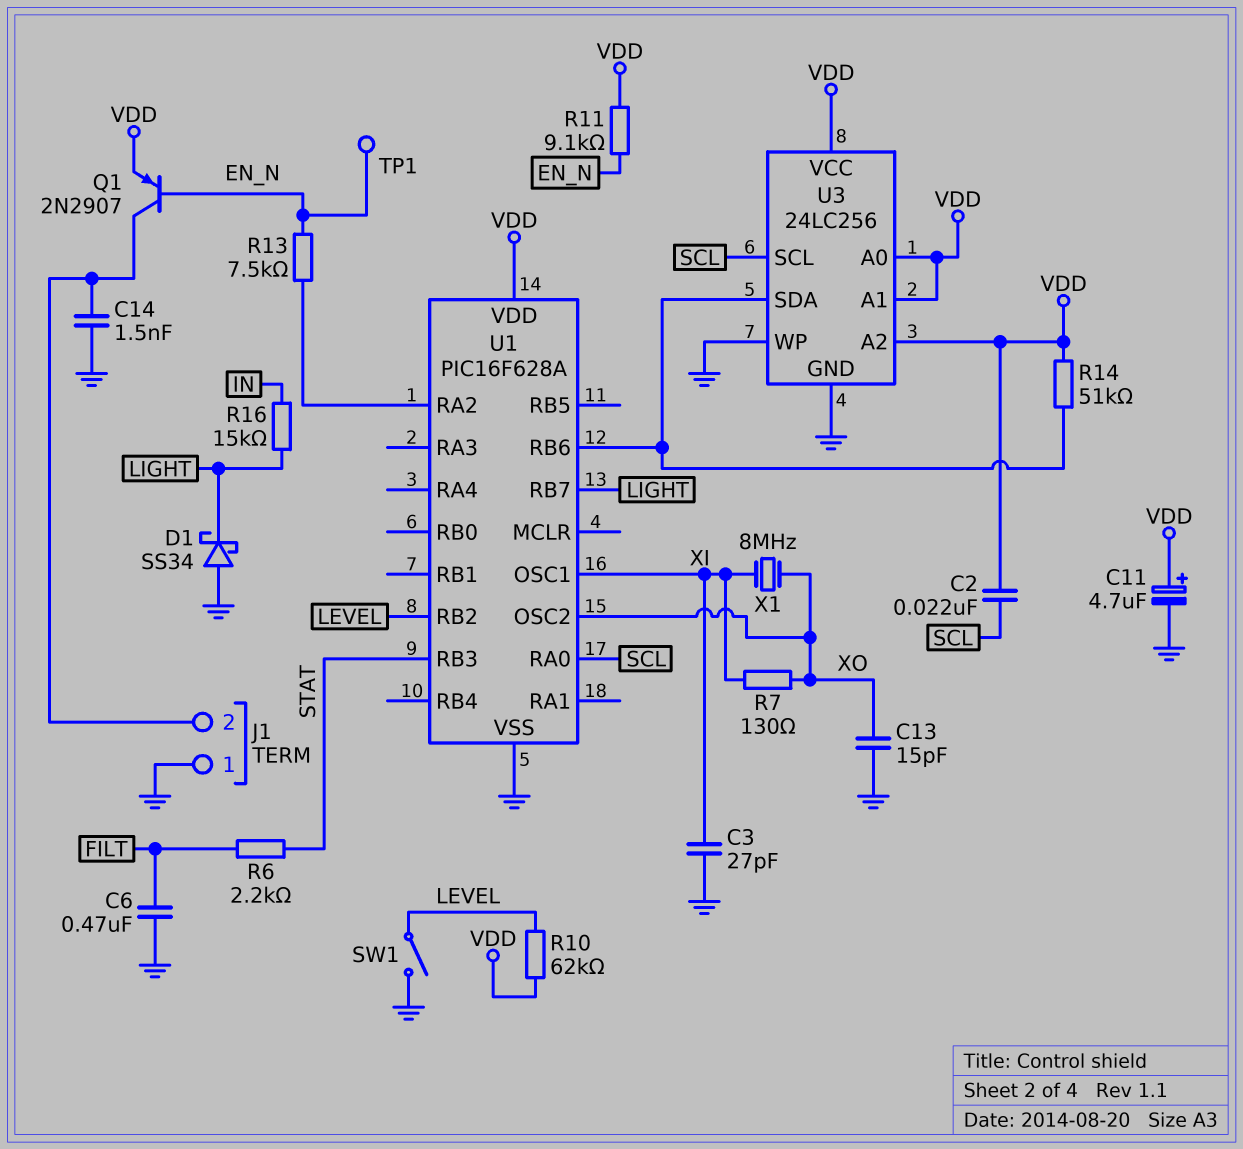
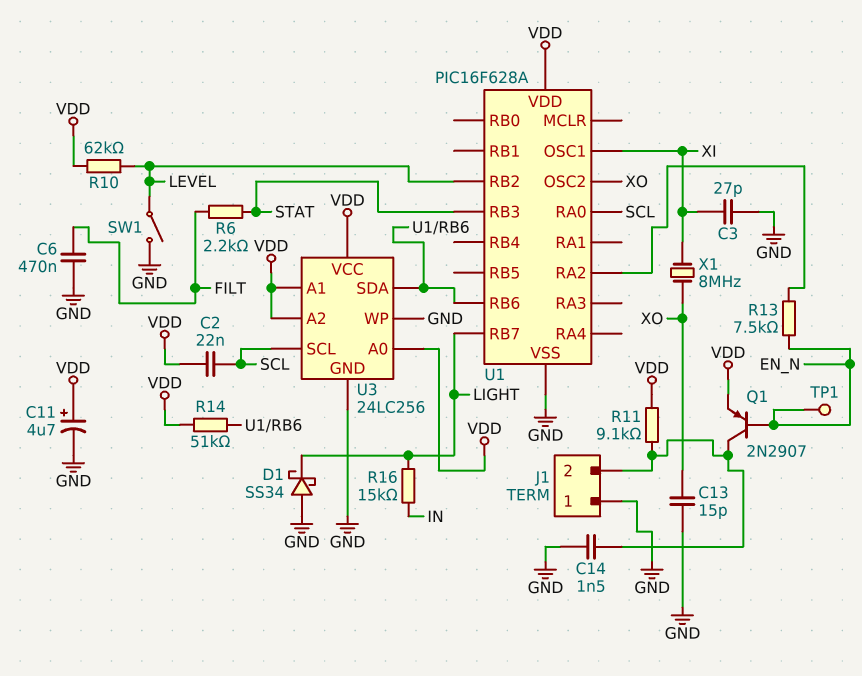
R7: 130 (XI, XO) -> none
R11: 9.1k (EN_N, VDD) -> 9.1k (J1/2, VDD)

